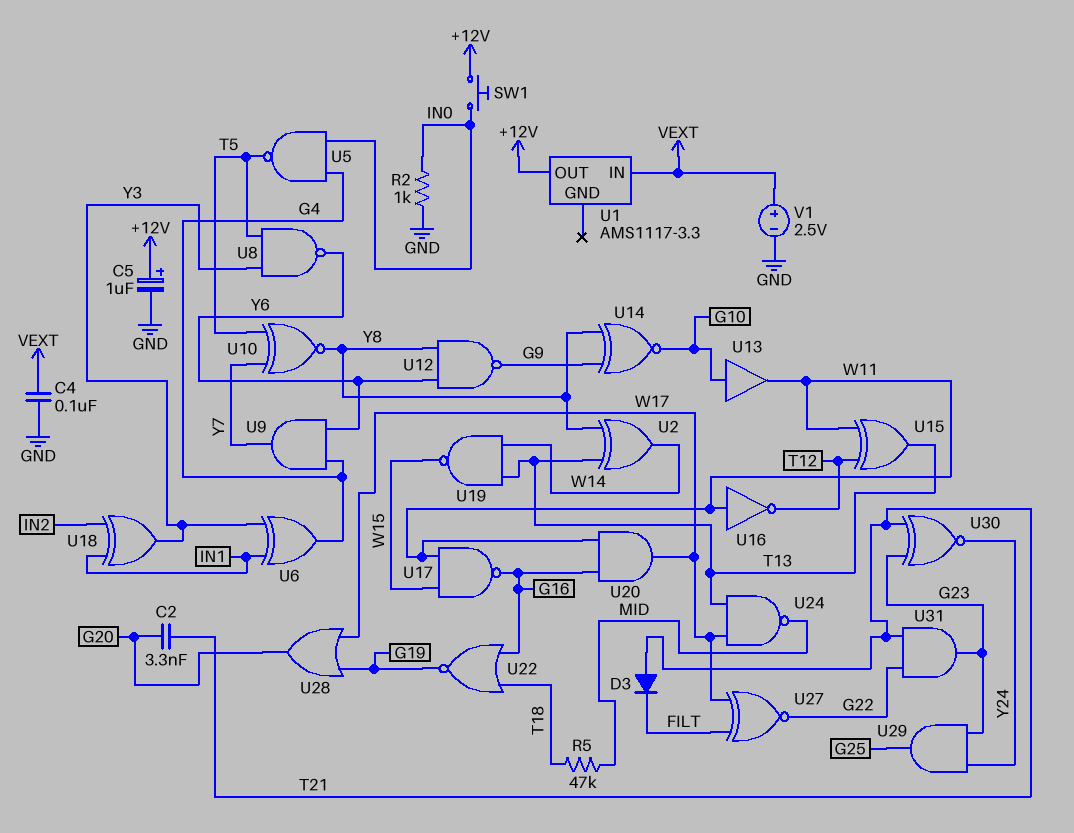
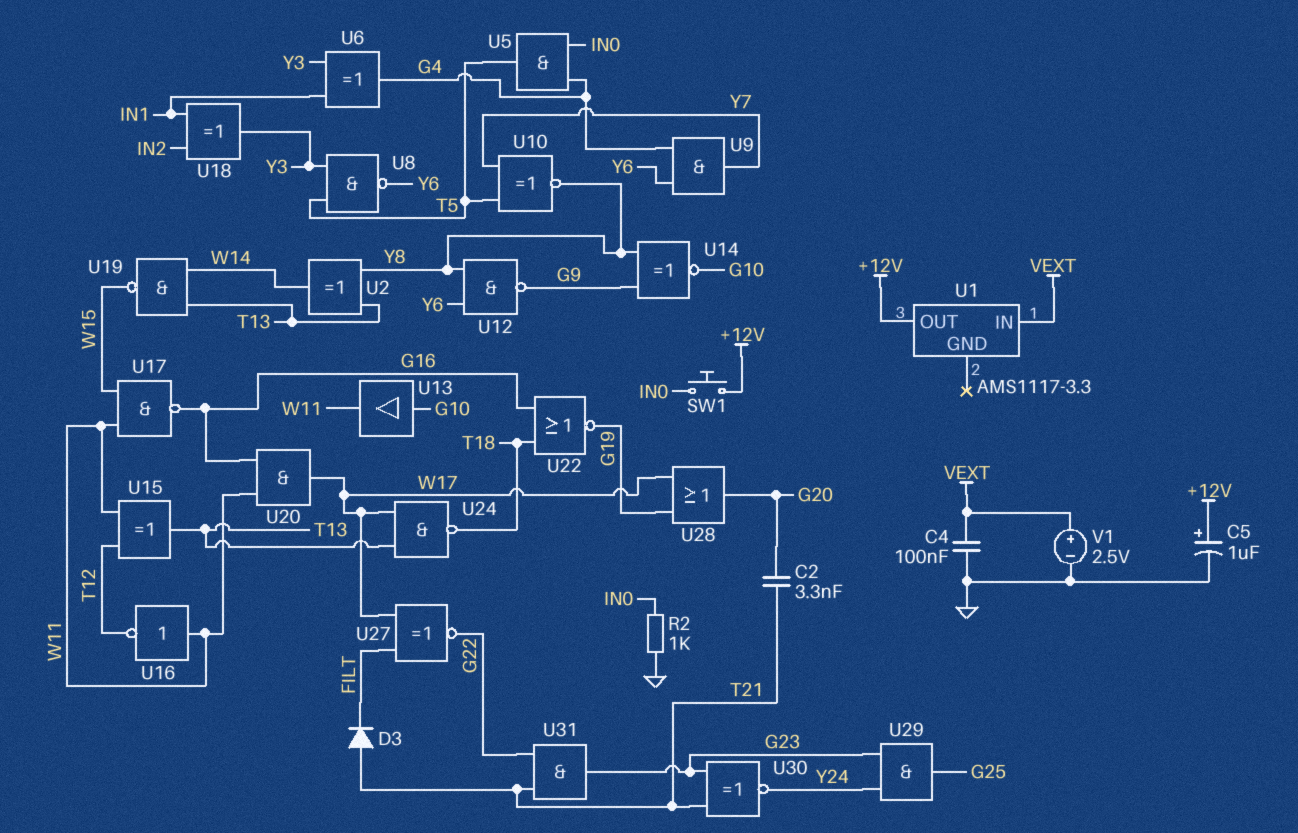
R5: 47k (MID, T18) -> none
U5: NAND (in G4, in IN0, out T5) -> AND (in G4, in IN0, out T5)
U24: NAND (in T13, in W17, out MID) -> NAND (in T13, in W17, out T18)

